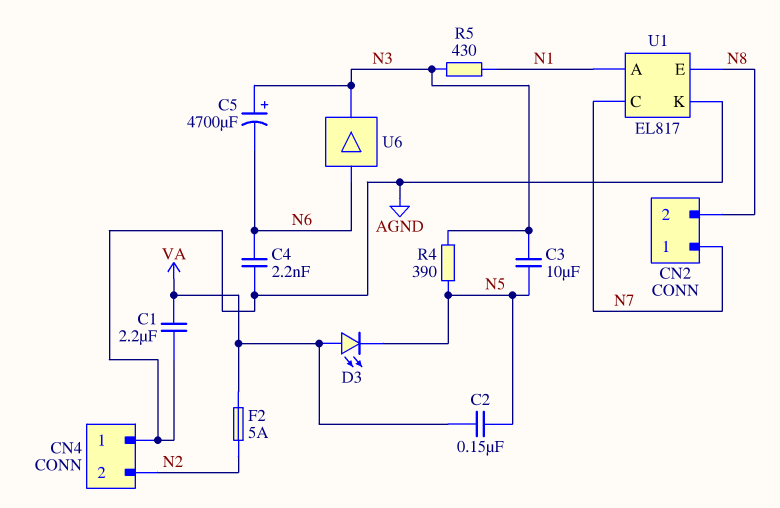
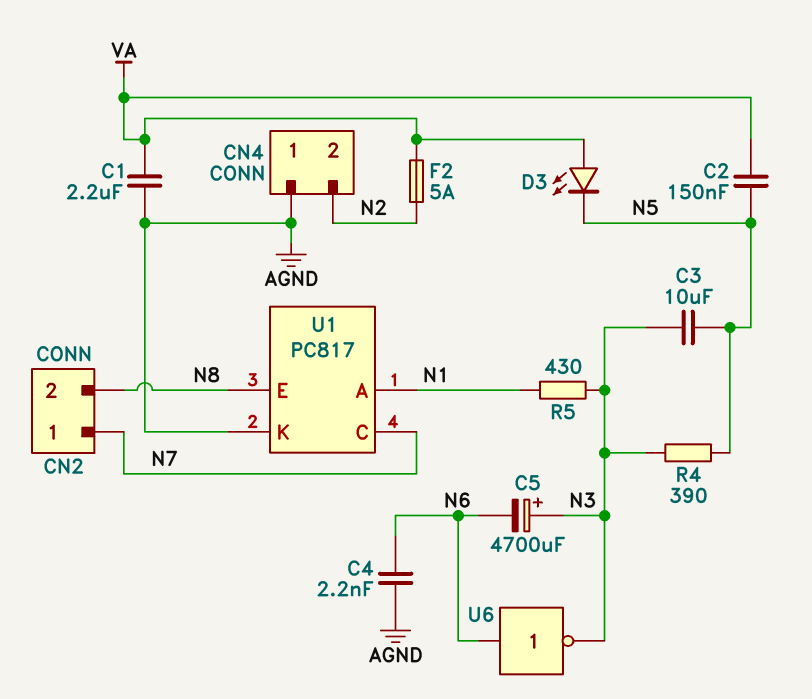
U1: EL817 -> PC817
U6: buffer (in N6, out N3) -> NOT (in N6, out N3)

